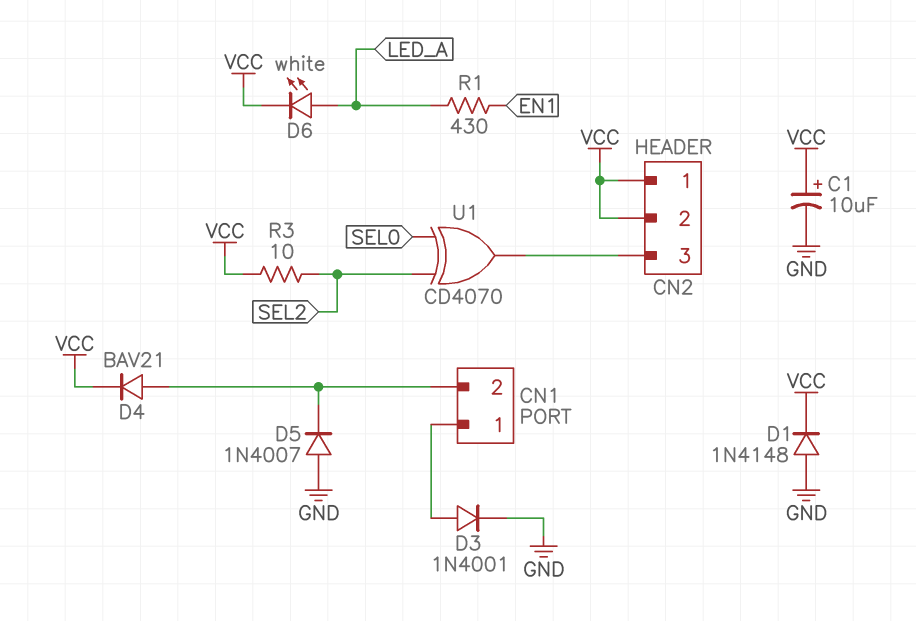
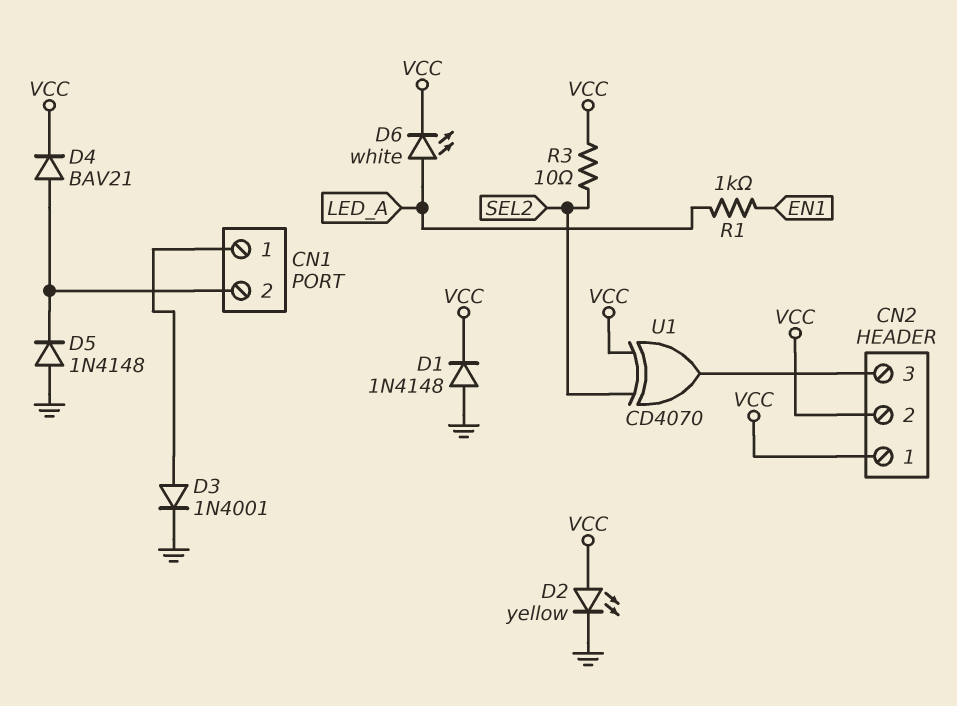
C1: 10uF (plus VCC, minus GND) -> none
D2: none -> LED yellow (A VCC, K GND)
D5: diode 1N4007 (A GND, K CN1/2) -> diode 1N4148 (A GND, K CN1/2)
R1: 430 (EN1, LED_A) -> 1k (EN1, LED_A)
U1: XOR CD4070 (in SEL0, in SEL2, out CN2/3) -> XOR CD4070 (in SEL2, in VCC, out CN2/3)

